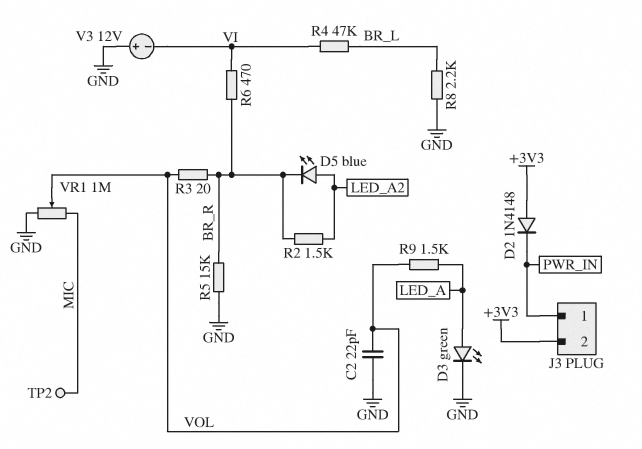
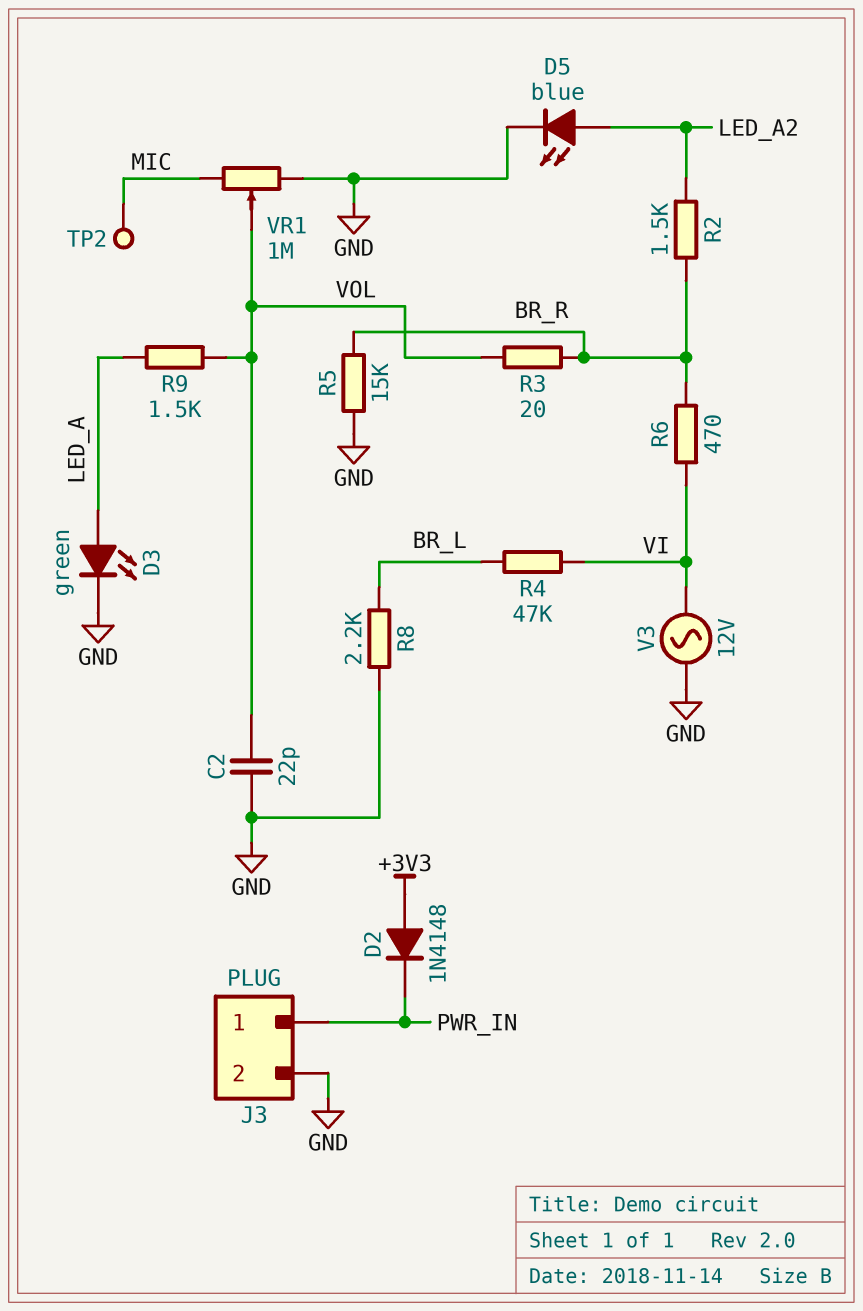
D5: LED blue (A LED_A2, K BR_R) -> LED blue (A LED_A2, K GND)
J3 pin 2: +3V3 -> GND
V3: 12V (plus GND, minus VI) -> AC 12V (GND, VI)

